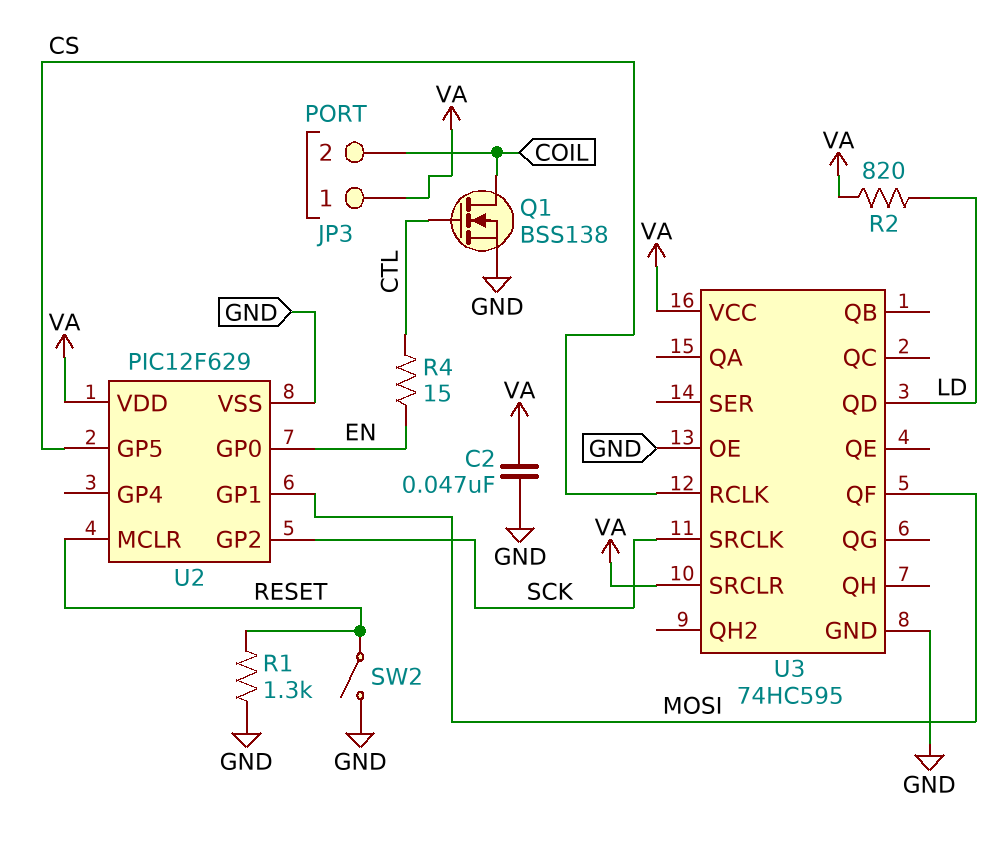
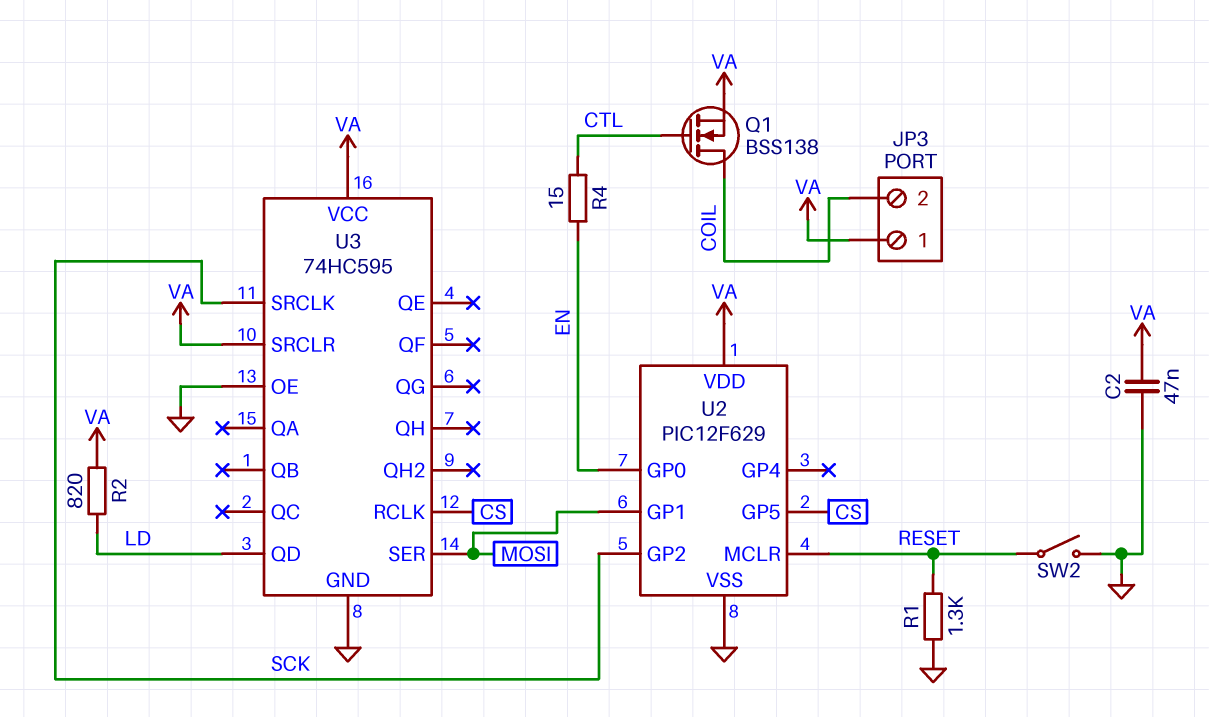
Q1: NMOS BSS138 (G CTL, D COIL, S GND) -> NMOS BSS138 (G CTL, D COIL, S VA)
U3 pin QF: MOSI -> none
U3 pin SER: none -> MOSI

